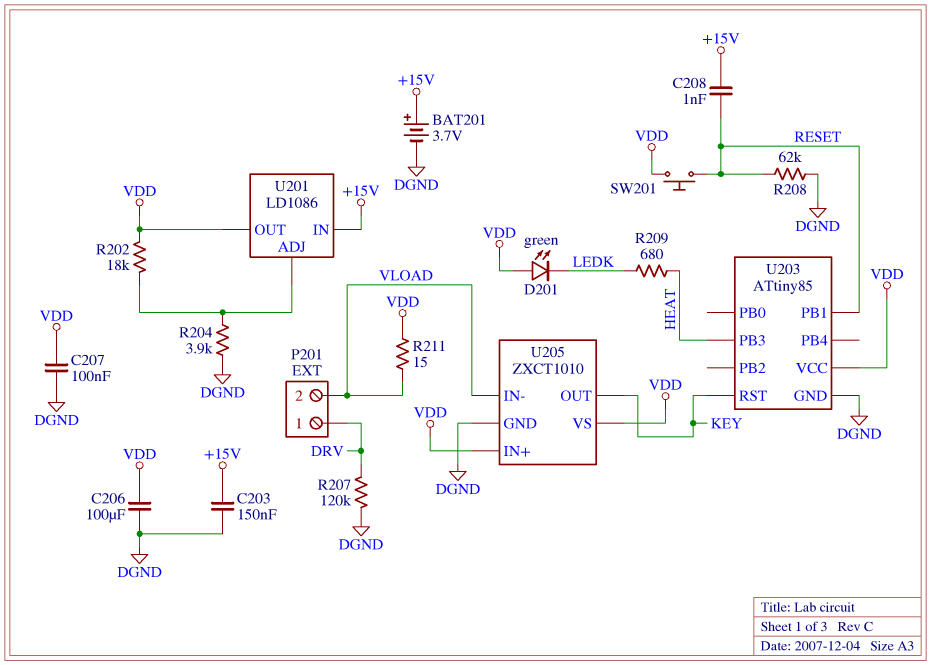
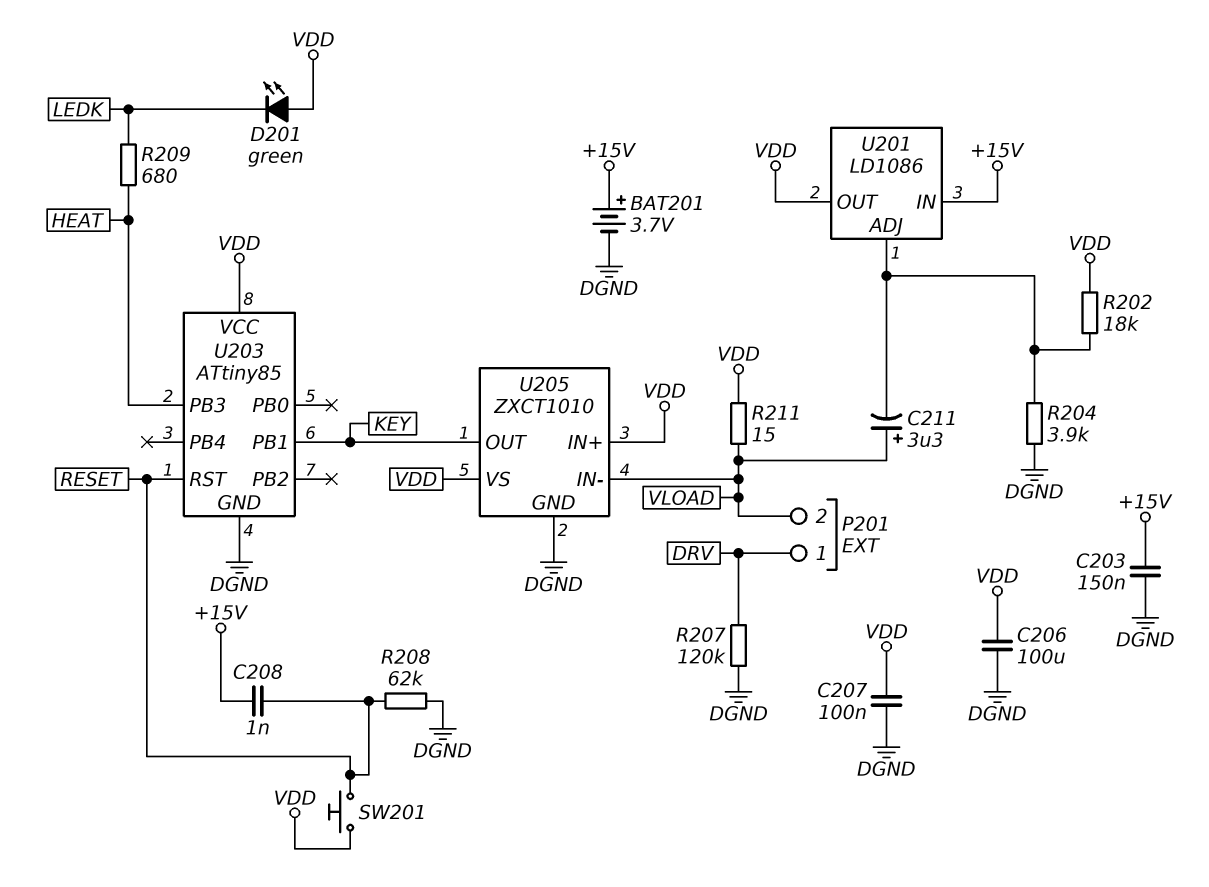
C211: none -> 3.3uF (plus VLOAD, minus U201/ADJ)
U203 pin PB1: RESET -> KEY
U203 pin RST: KEY -> RESET

